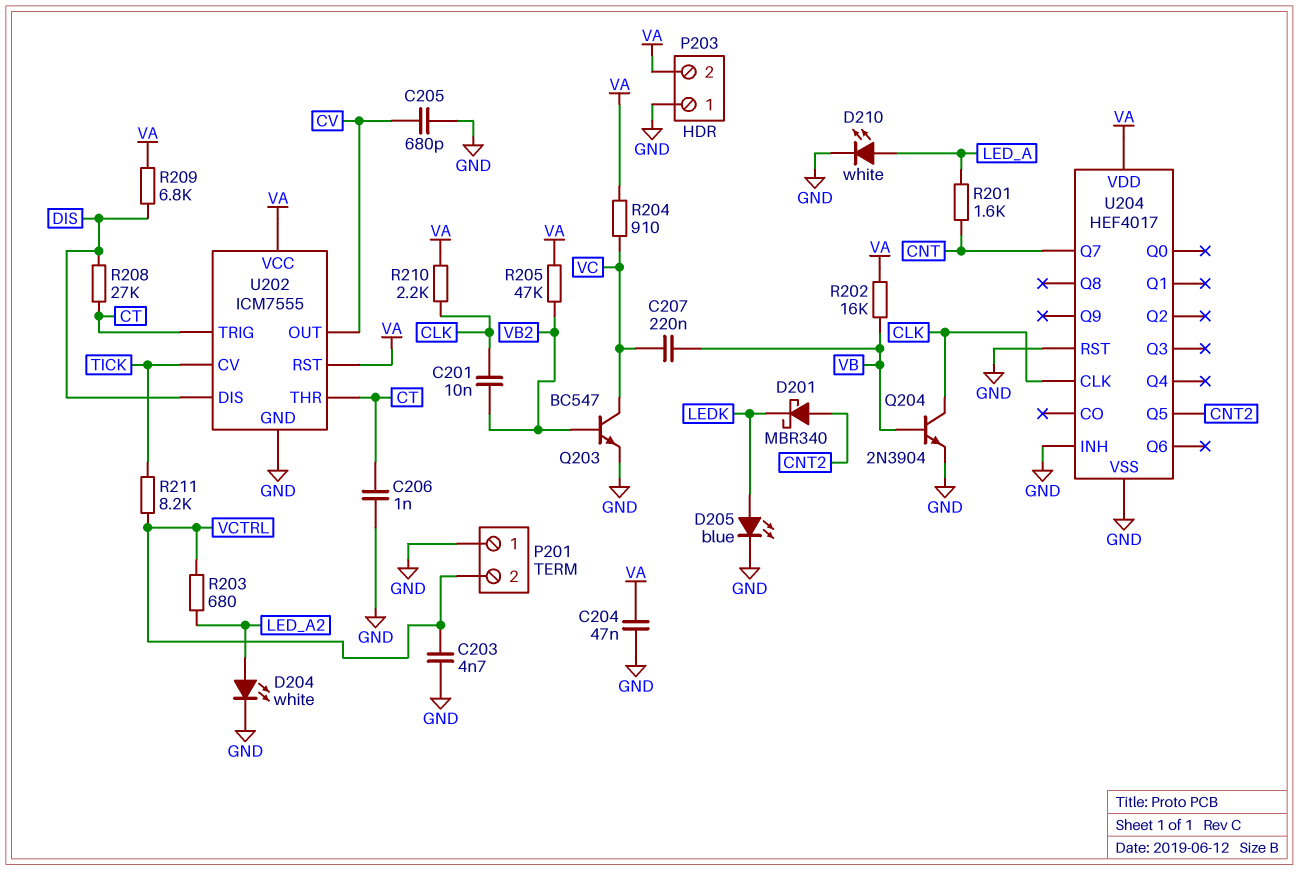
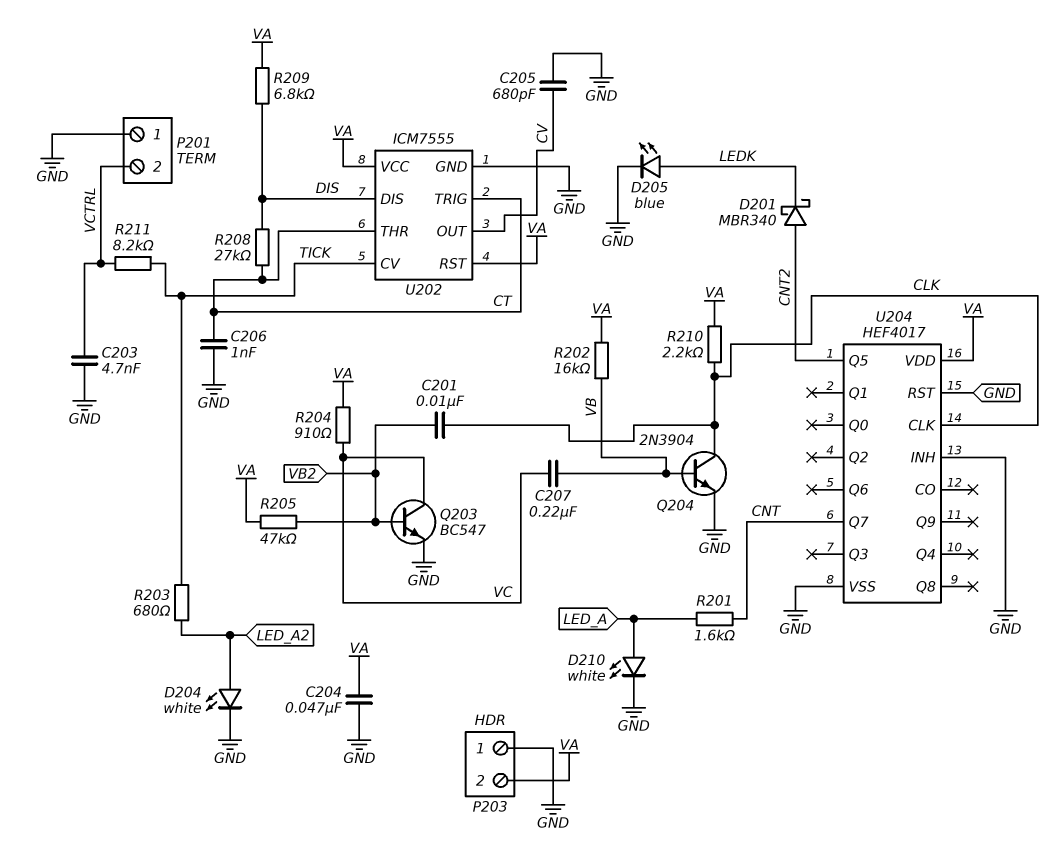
R203: 680 (LED_A2, VCTRL) -> 680 (LED_A2, TICK)

